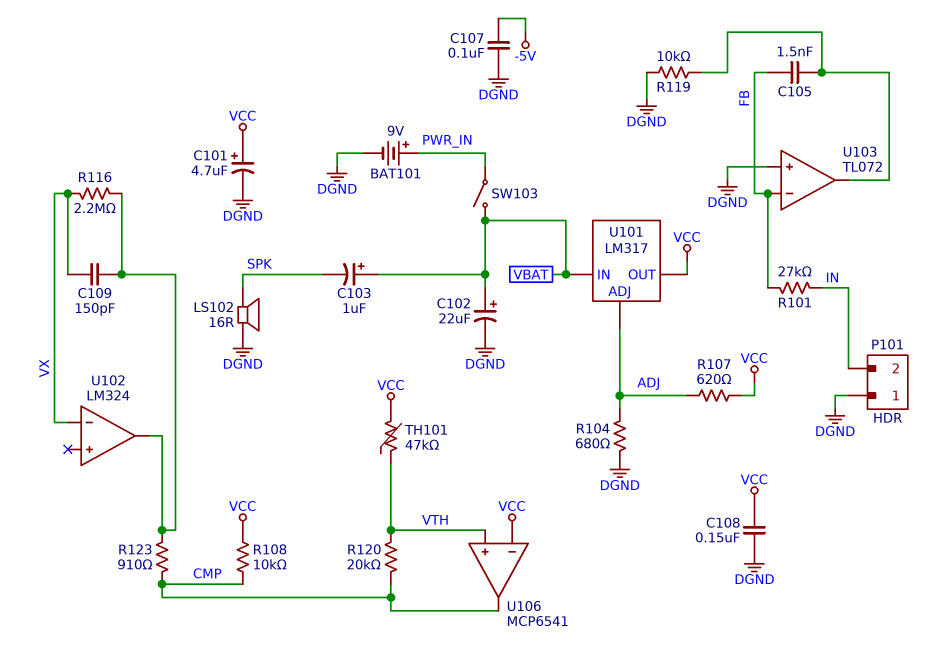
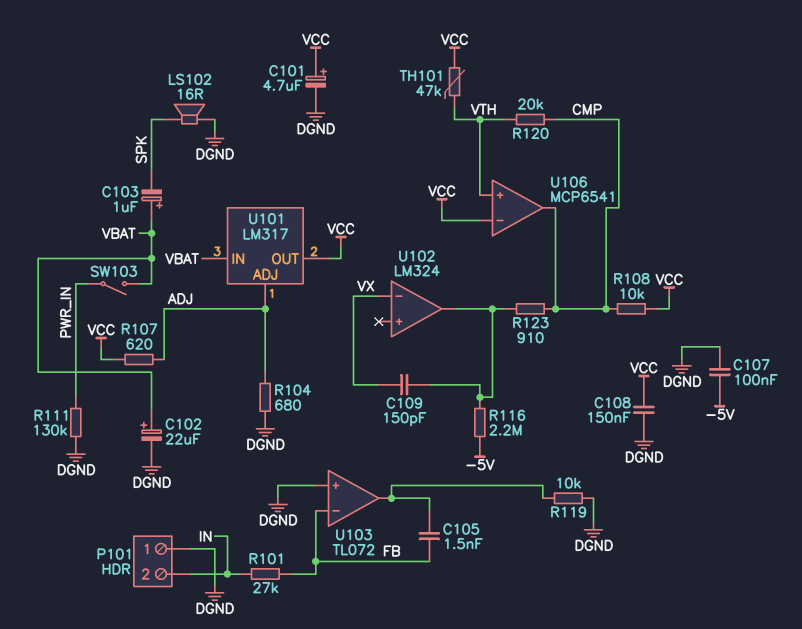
BAT101: 9V (plus PWR_IN, minus DGND) -> none
R111: none -> 130k (DGND, PWR_IN)
R116: 2.2M (U102/out, VX) -> 2.2M (-5V, U102/out)

